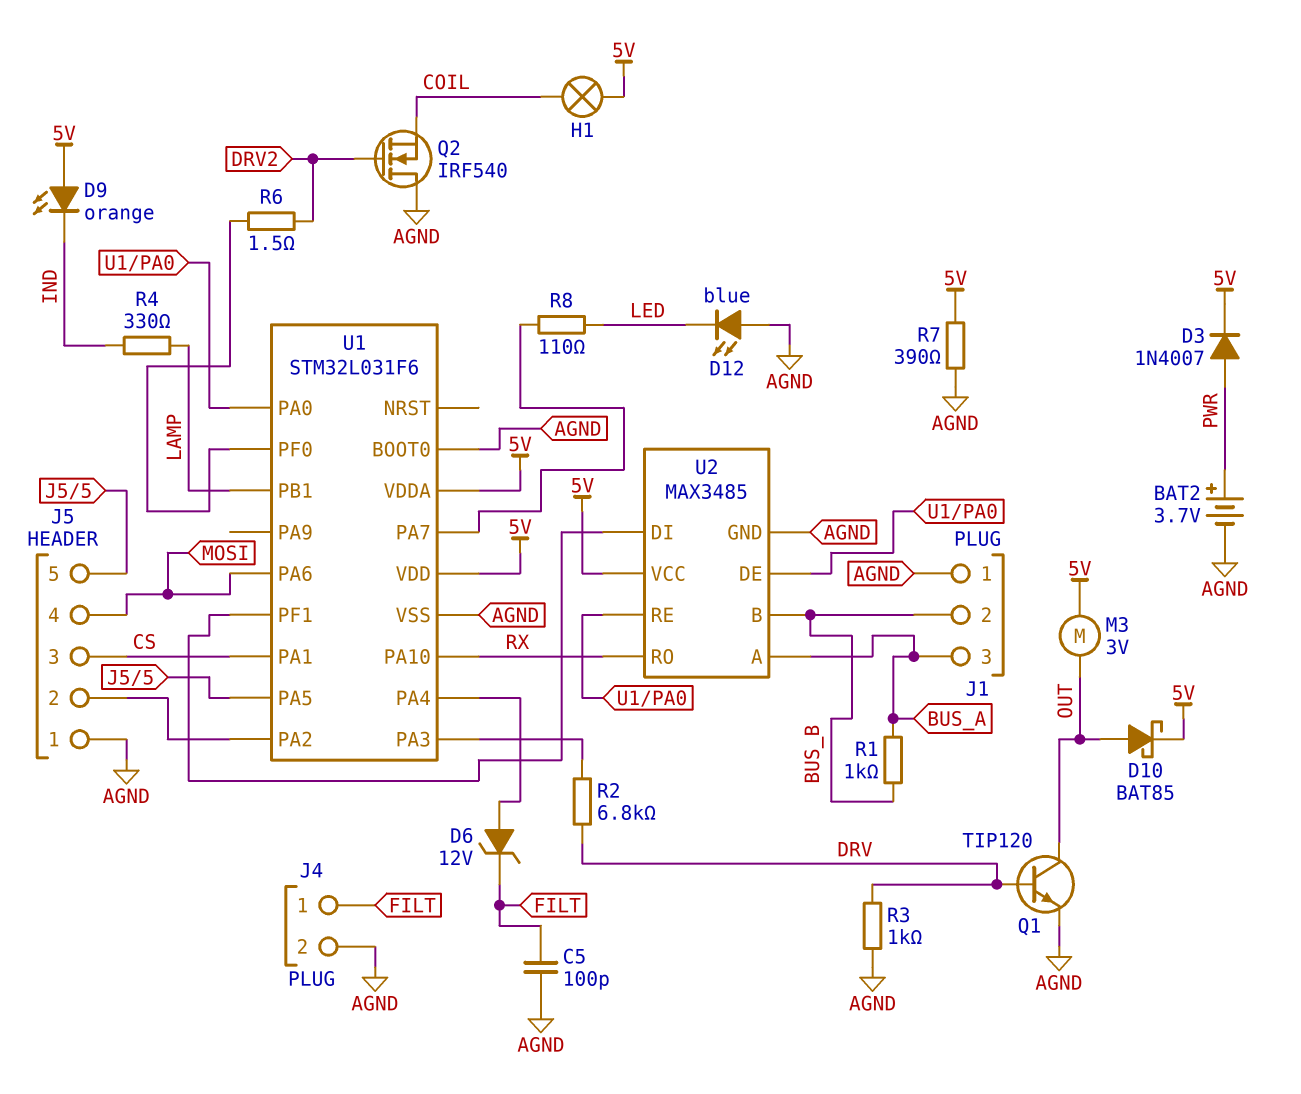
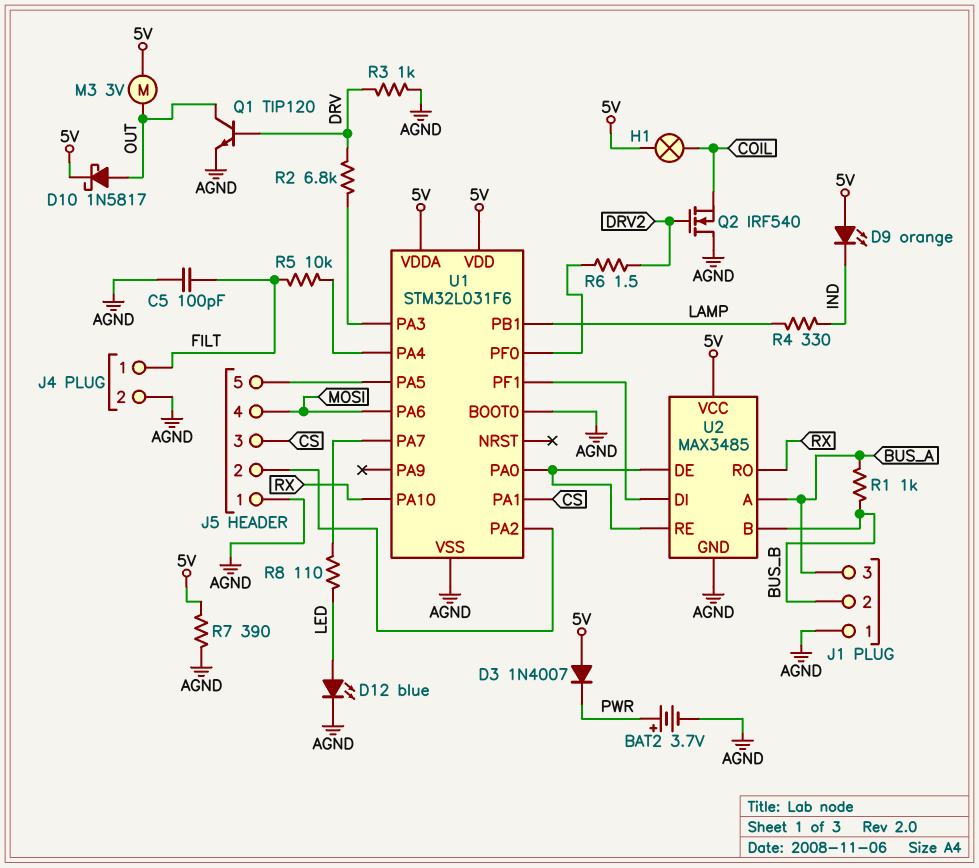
D3: diode 1N4007 (A PWR, K 5V) -> diode 1N4007 (A 5V, K PWR)
D6: zener 12V (A U1/PA4, K FILT) -> none
D10: schottky BAT85 (A OUT, K 5V) -> schottky 1N5817 (A OUT, K 5V)
D12: LED blue (A AGND, K LED) -> LED blue (A LED, K AGND)
R5: none -> 10k (FILT, U1/PA4)

